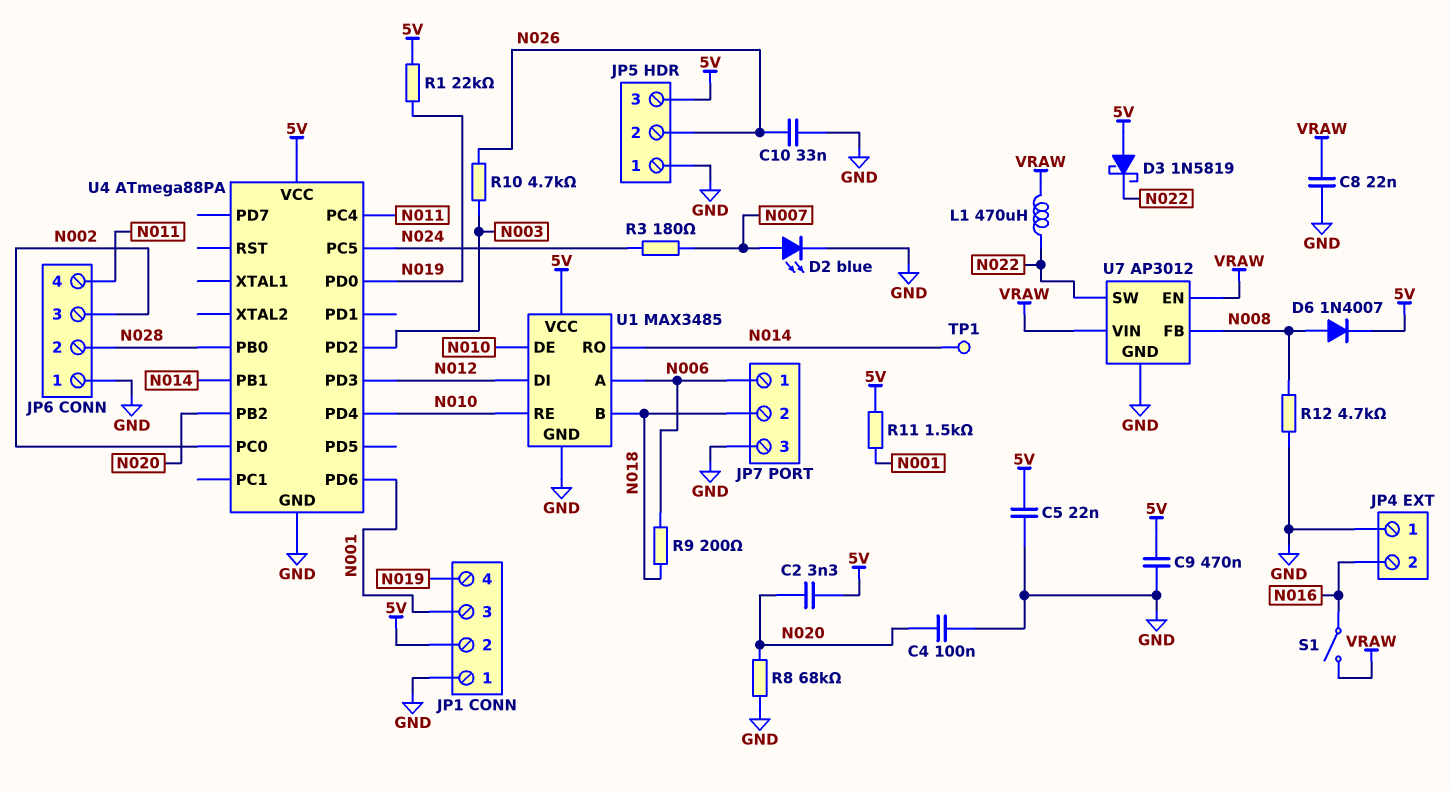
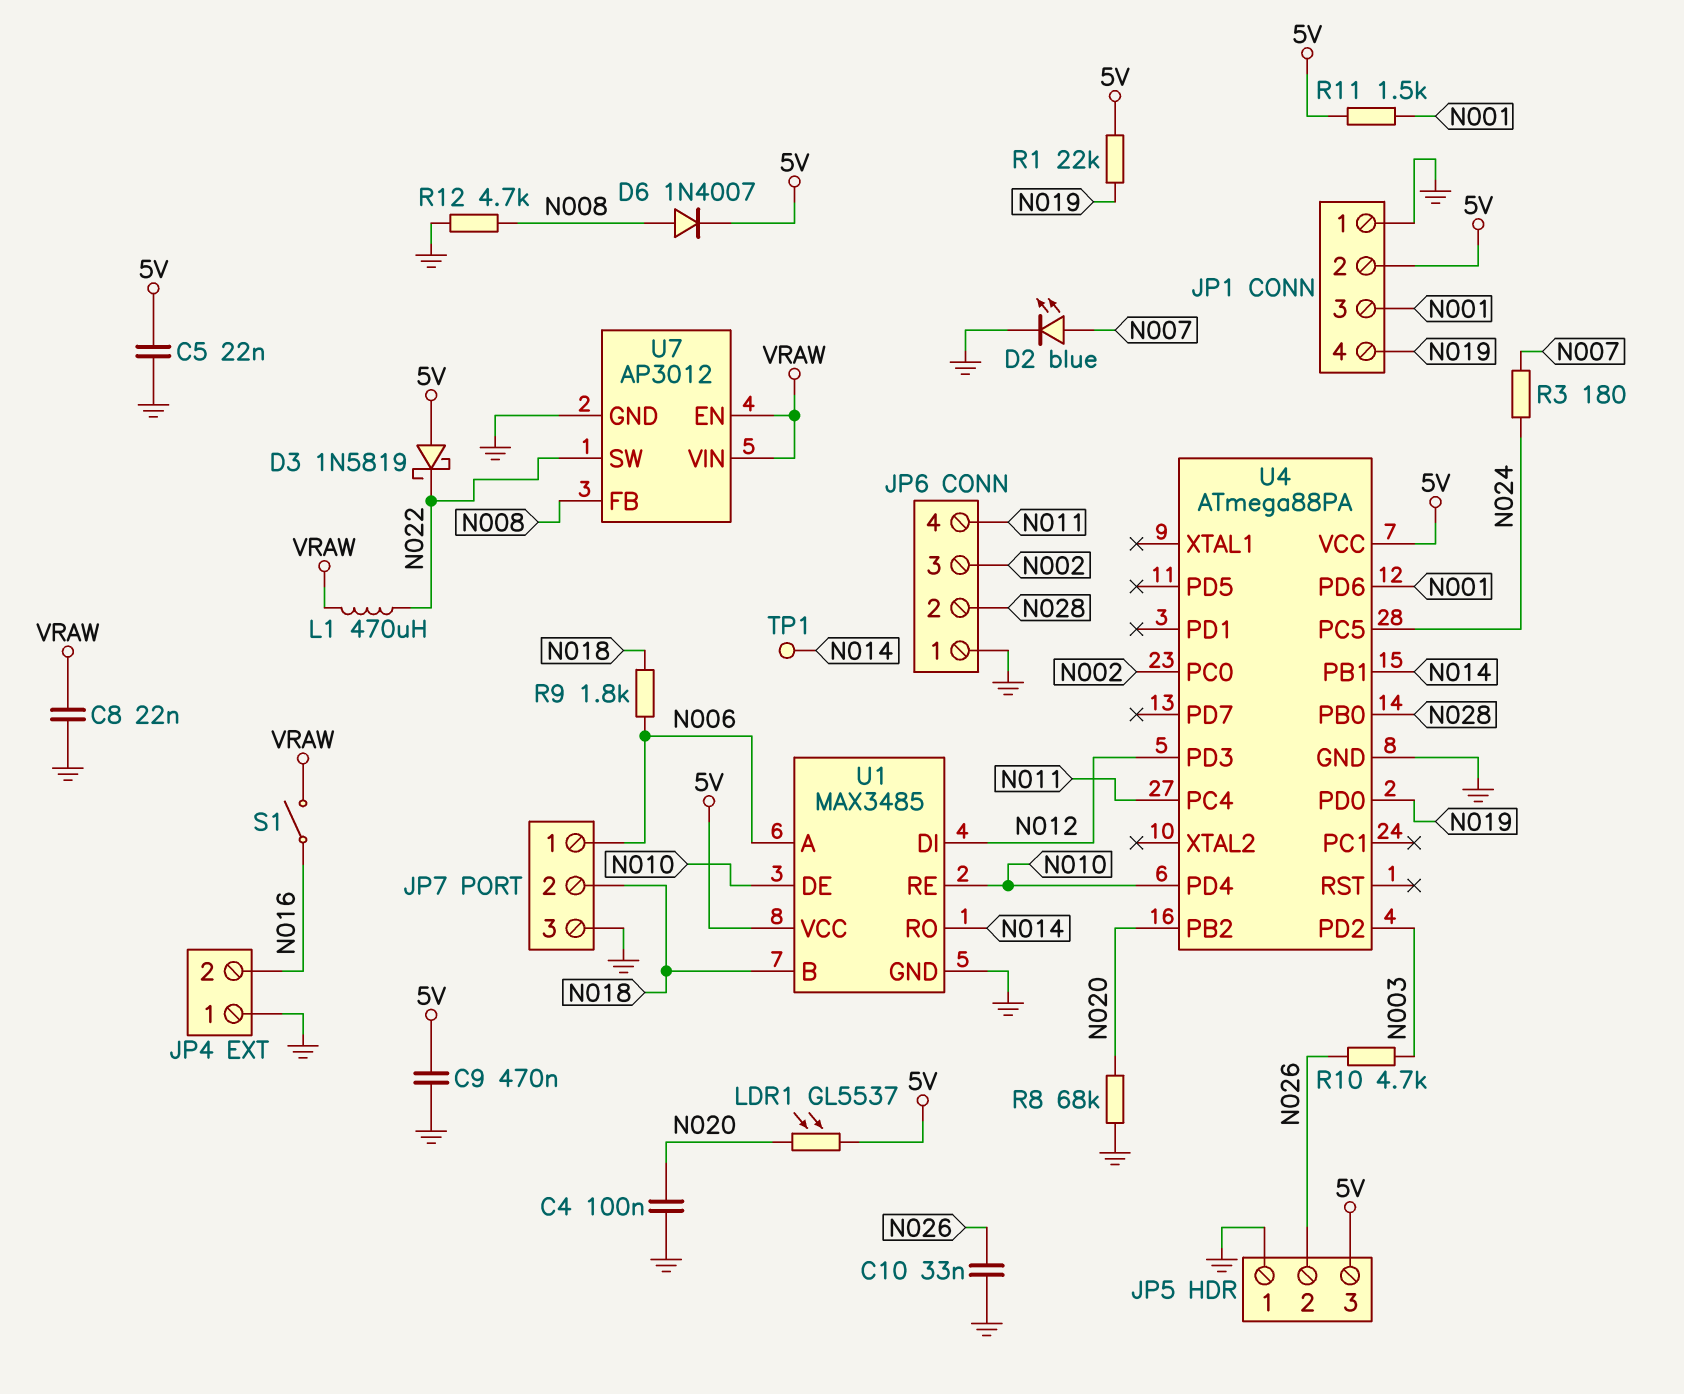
C2: 3.3nF (5V, N020) -> none
LDR1: none -> GL5537 (5V, N020)
R9: 200 (N006, N018) -> 1.8k (N006, N018)

